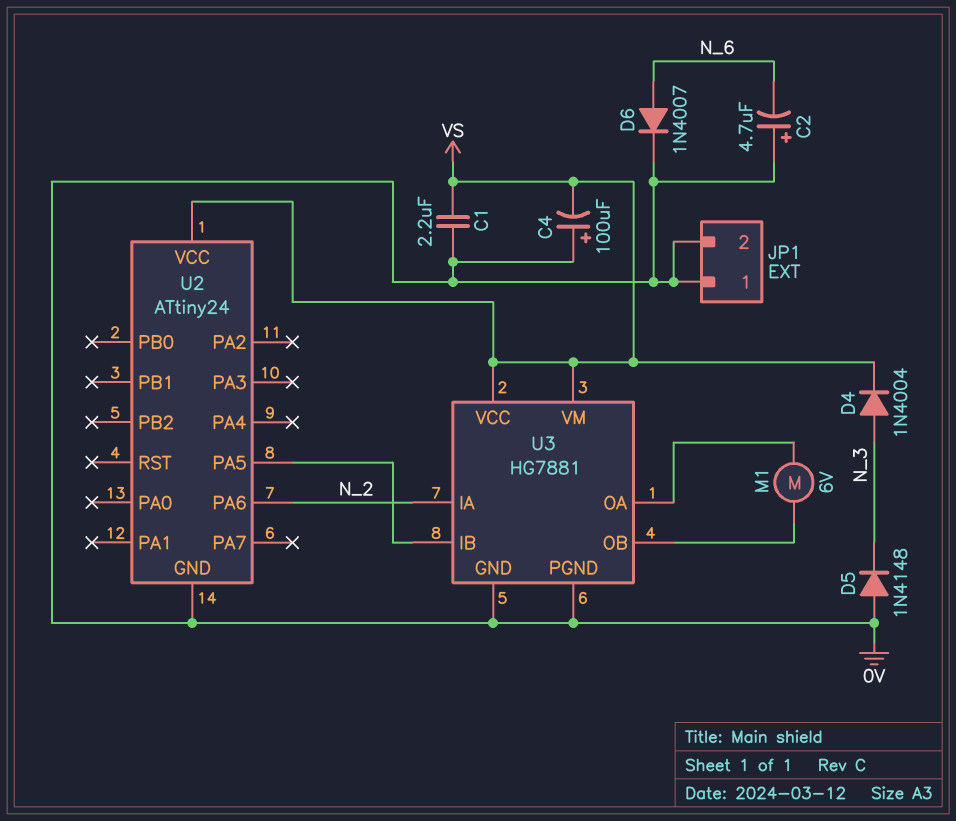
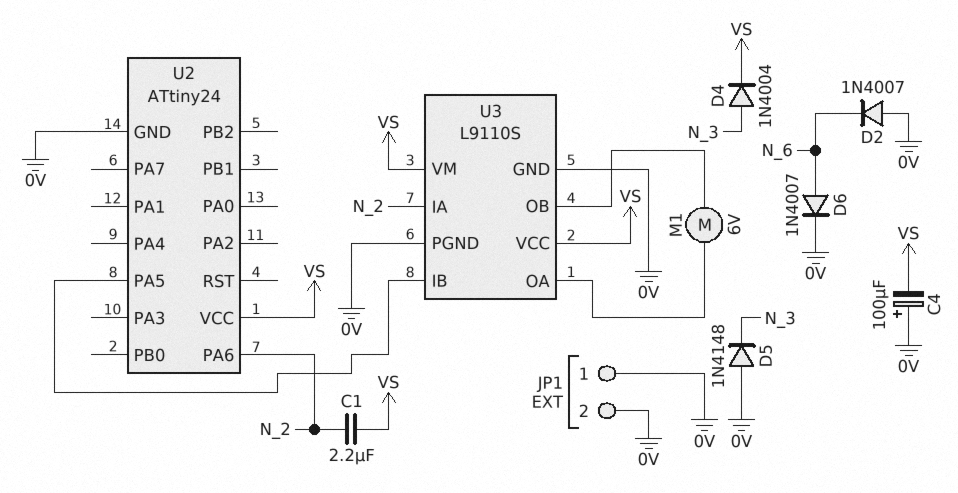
C1: 2.2uF (0V, VS) -> 2.2uF (N_2, VS)
C2: 4.7uF (plus 0V, minus N_6) -> none
D2: none -> diode 1N4007 (A 0V, K N_6)
U3: HG7881 -> L9110S

